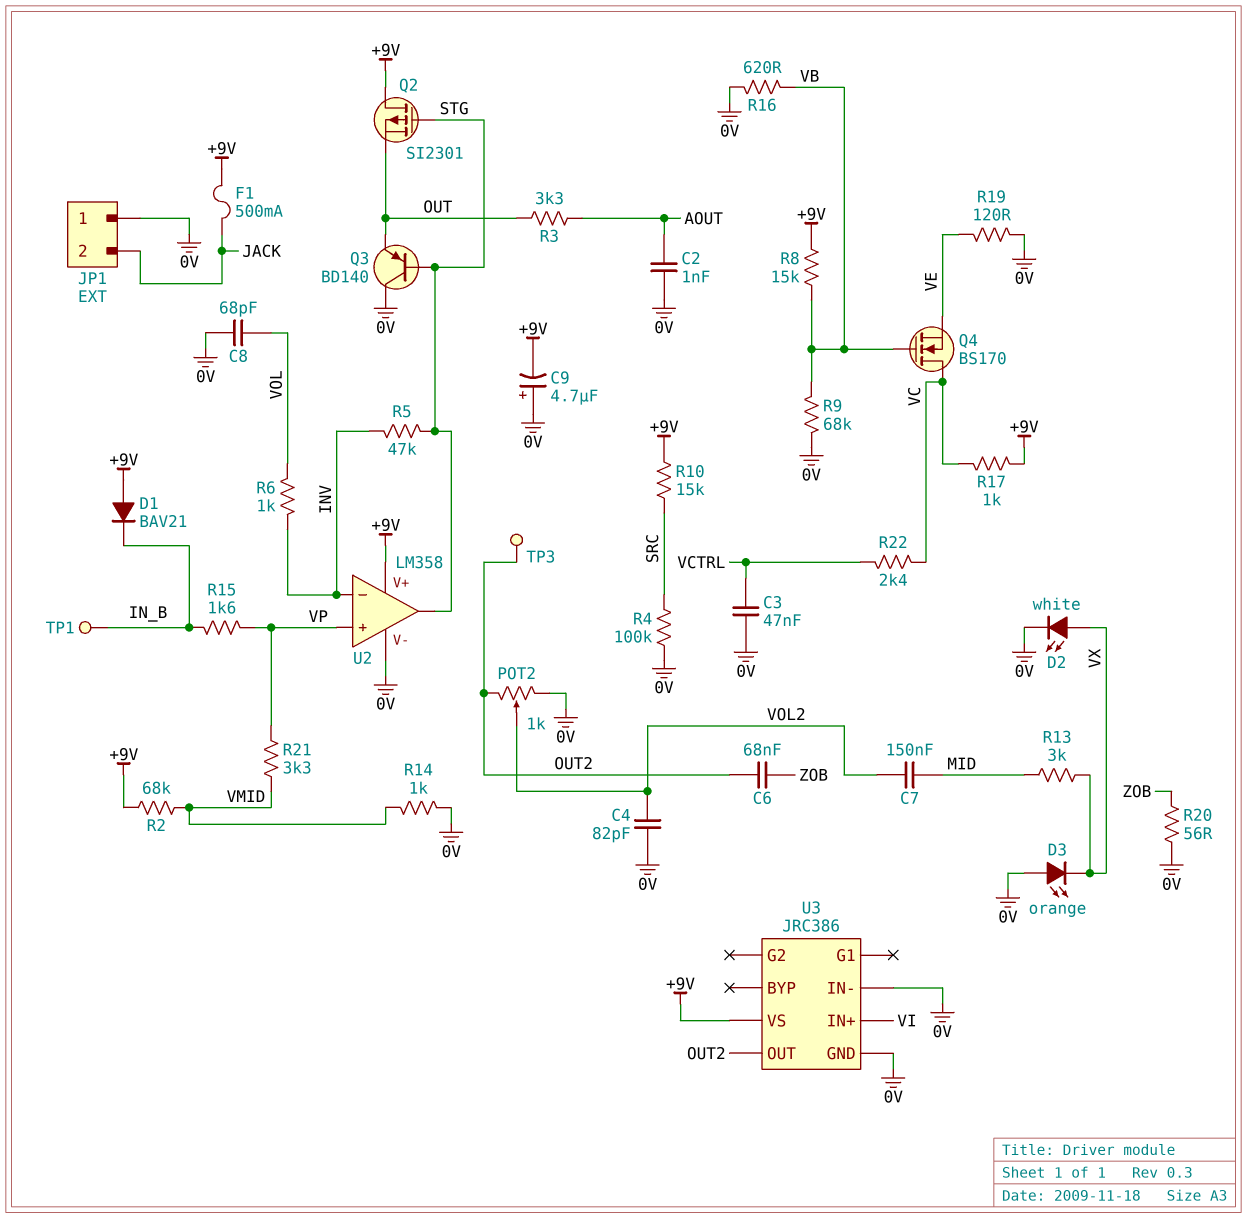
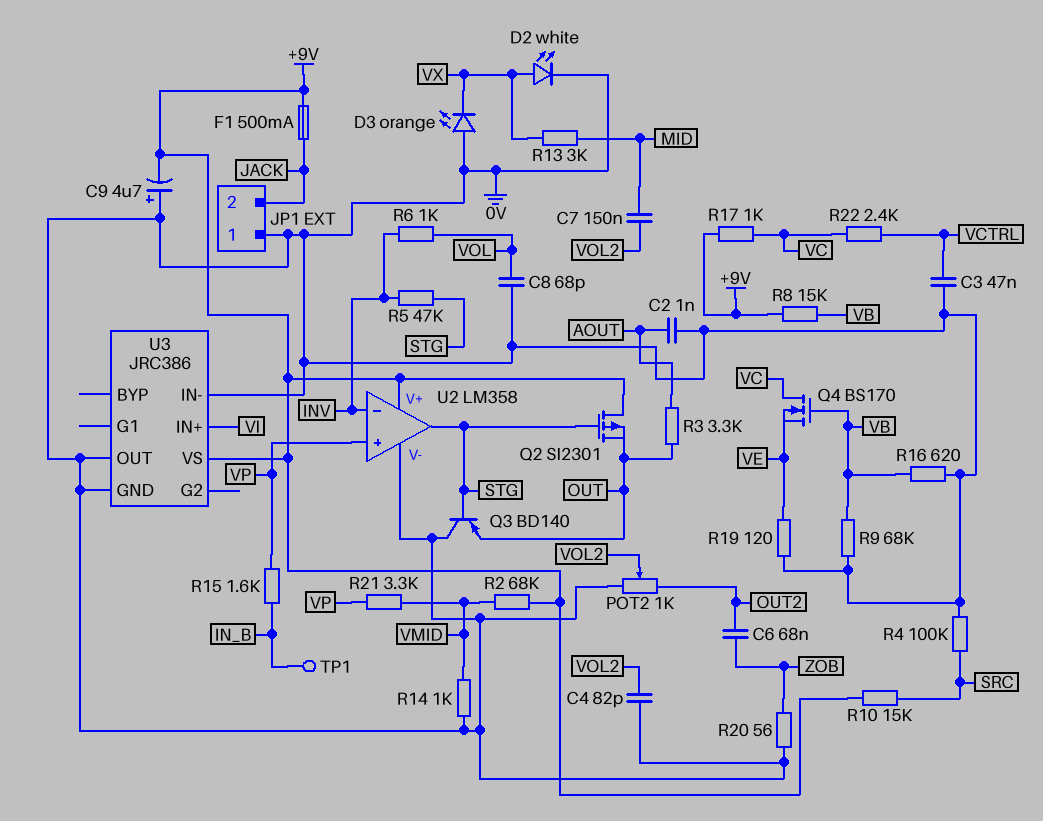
D1: diode BAV21 (A +9V, K IN_B) -> none
TP3: test point (OUT2) -> none
U3 pin OUT: OUT2 -> 0V

